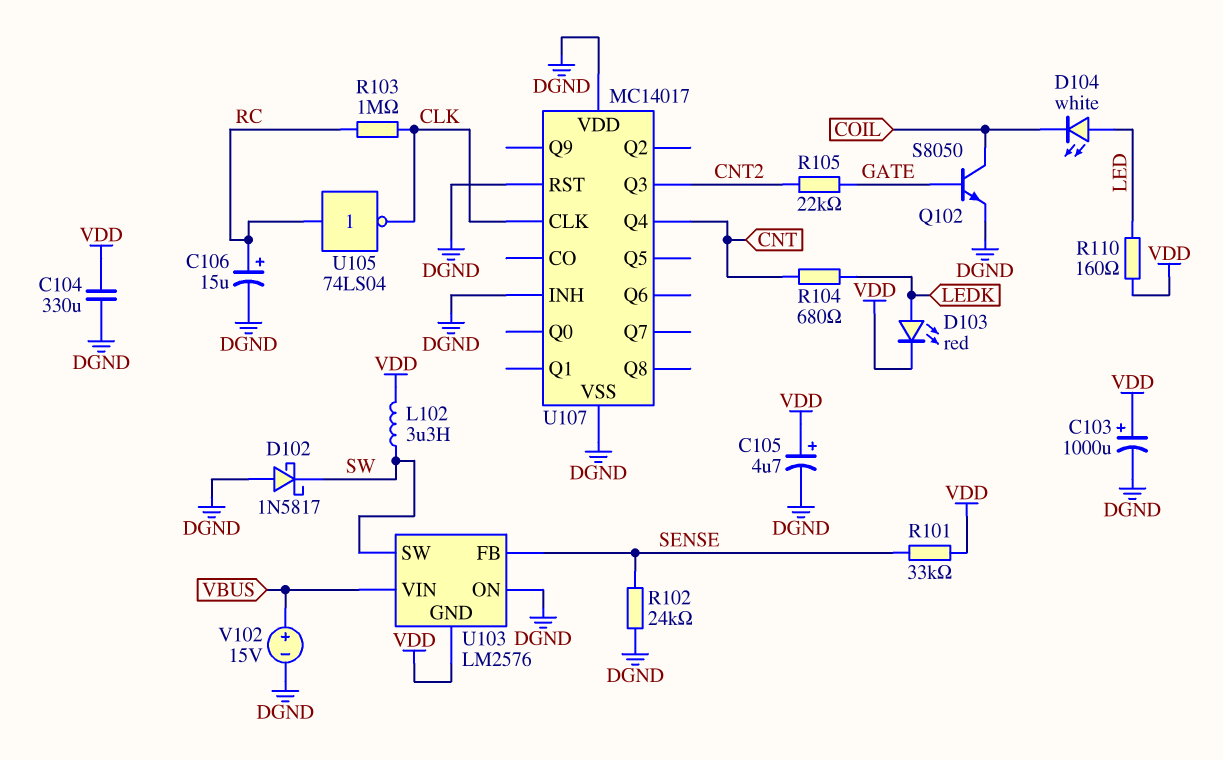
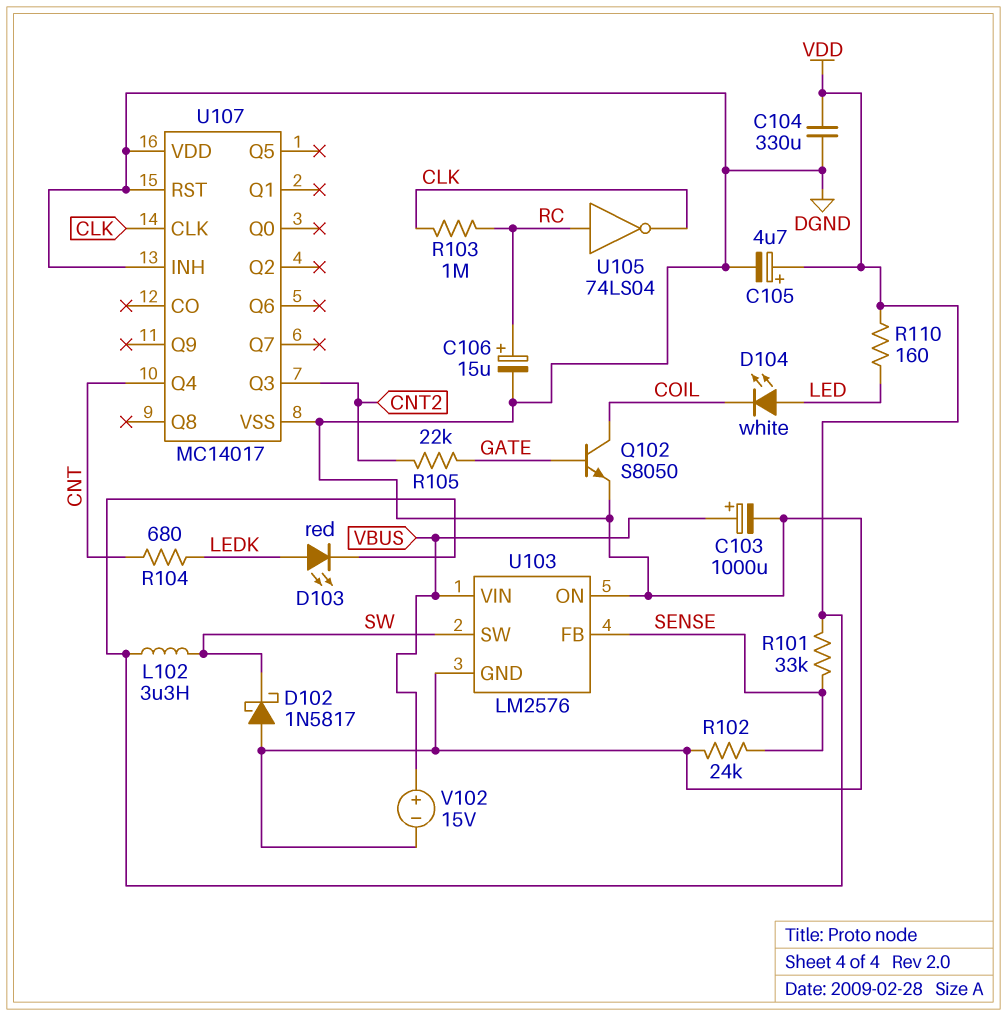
C103: 1000uF (plus VDD, minus DGND) -> 1000uF (plus VBUS, minus DGND)
U103 pin GND: VDD -> DGND

